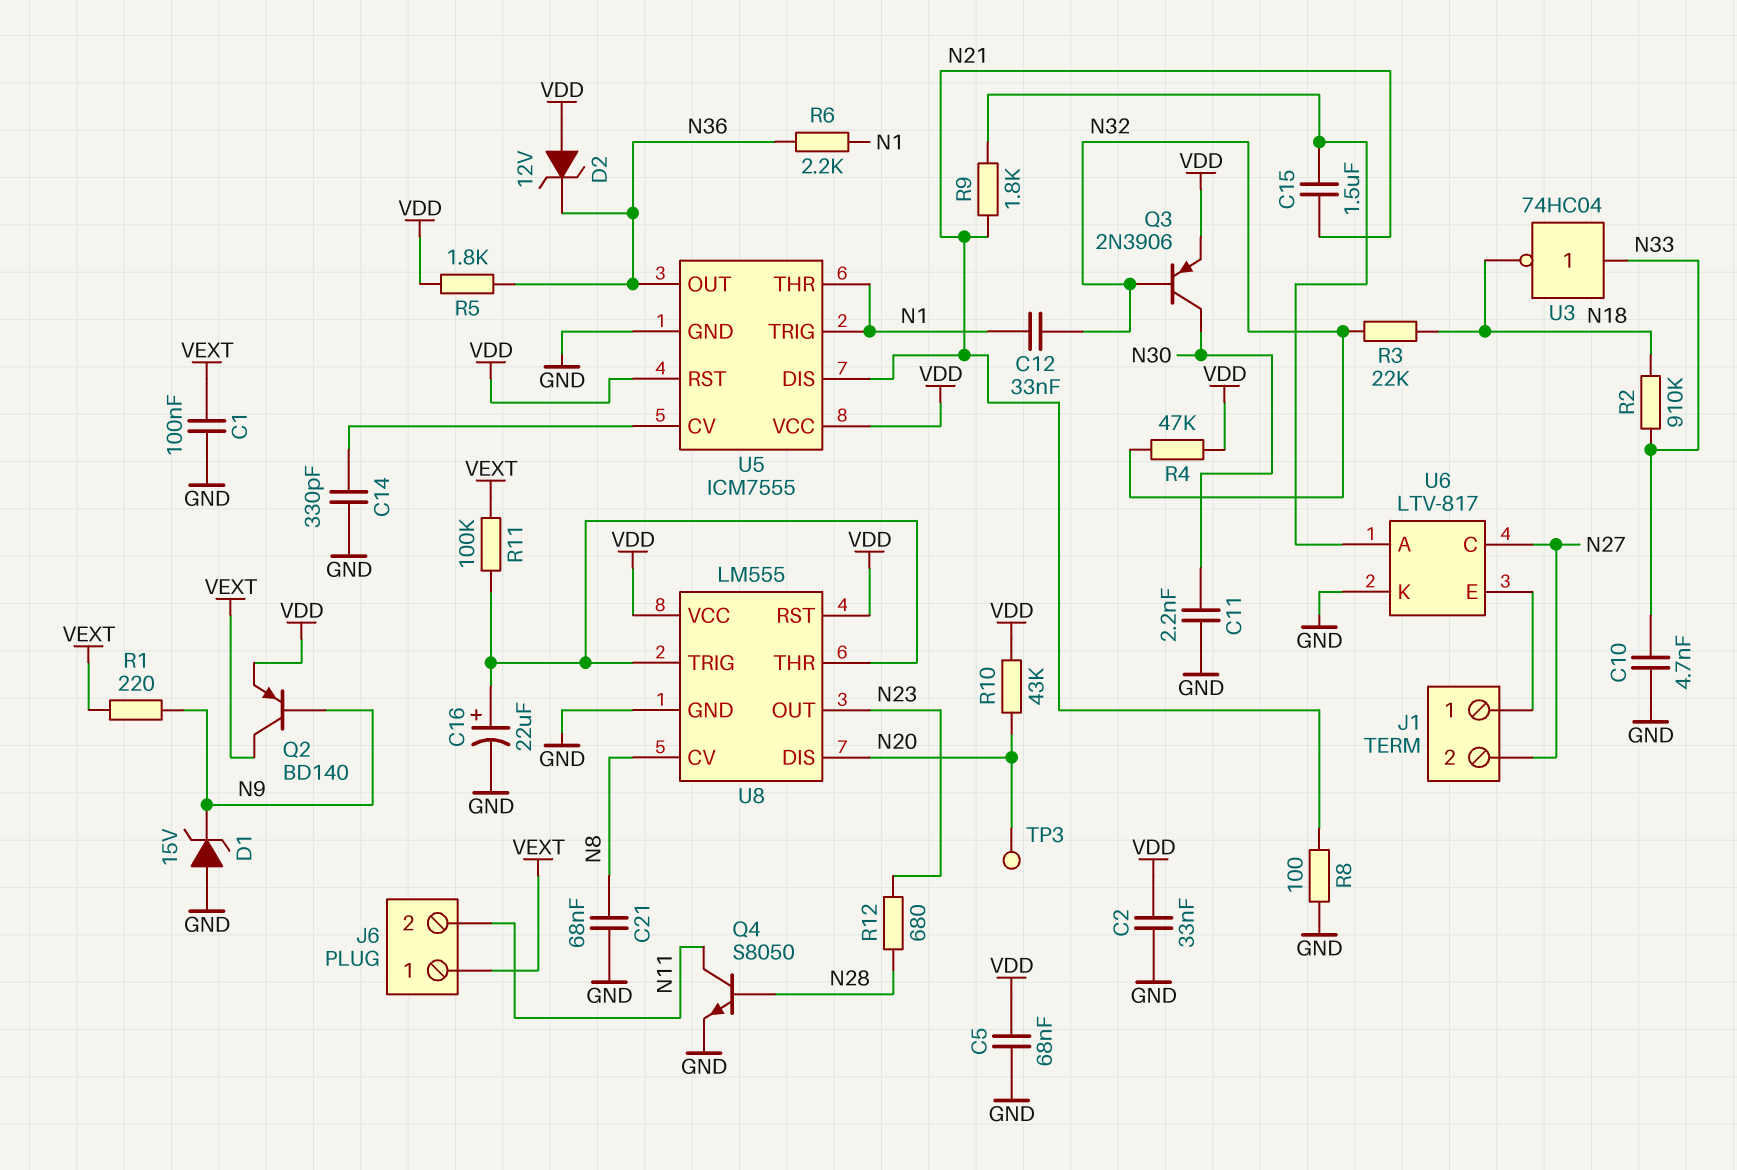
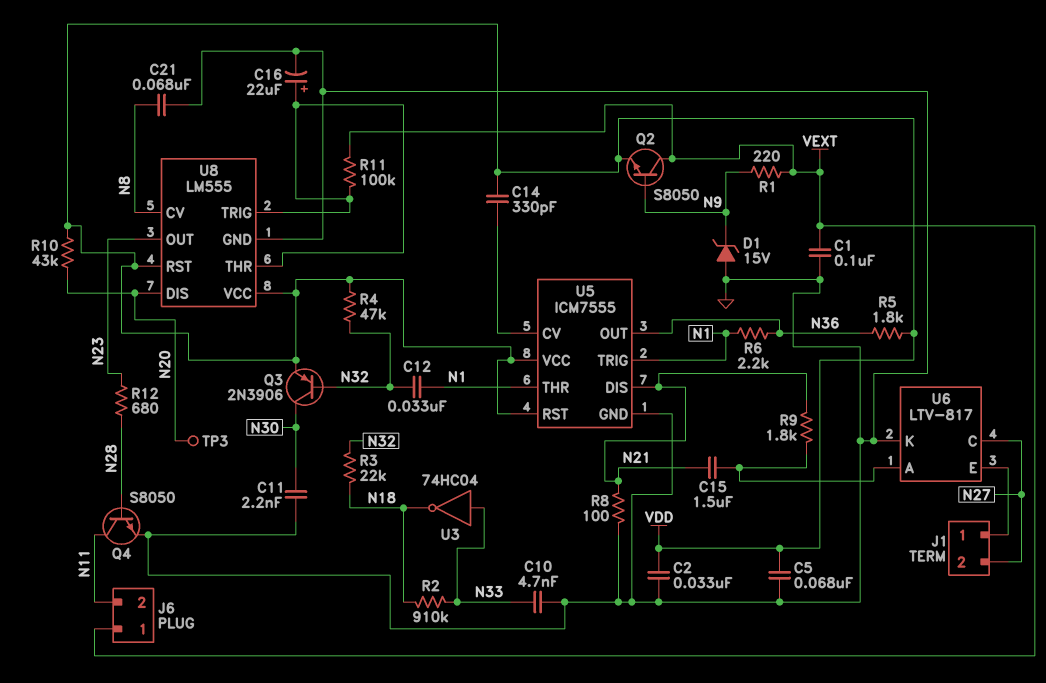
C14: 330pF (GND, U5/CV) -> 330pF (U5/CV, VDD)
D2: zener 12V (A VDD, K N36) -> none
Q2: PNP BD140 (B N9, C VEXT, E VDD) -> NPN S8050 (B N9, C VEXT, E VDD)

